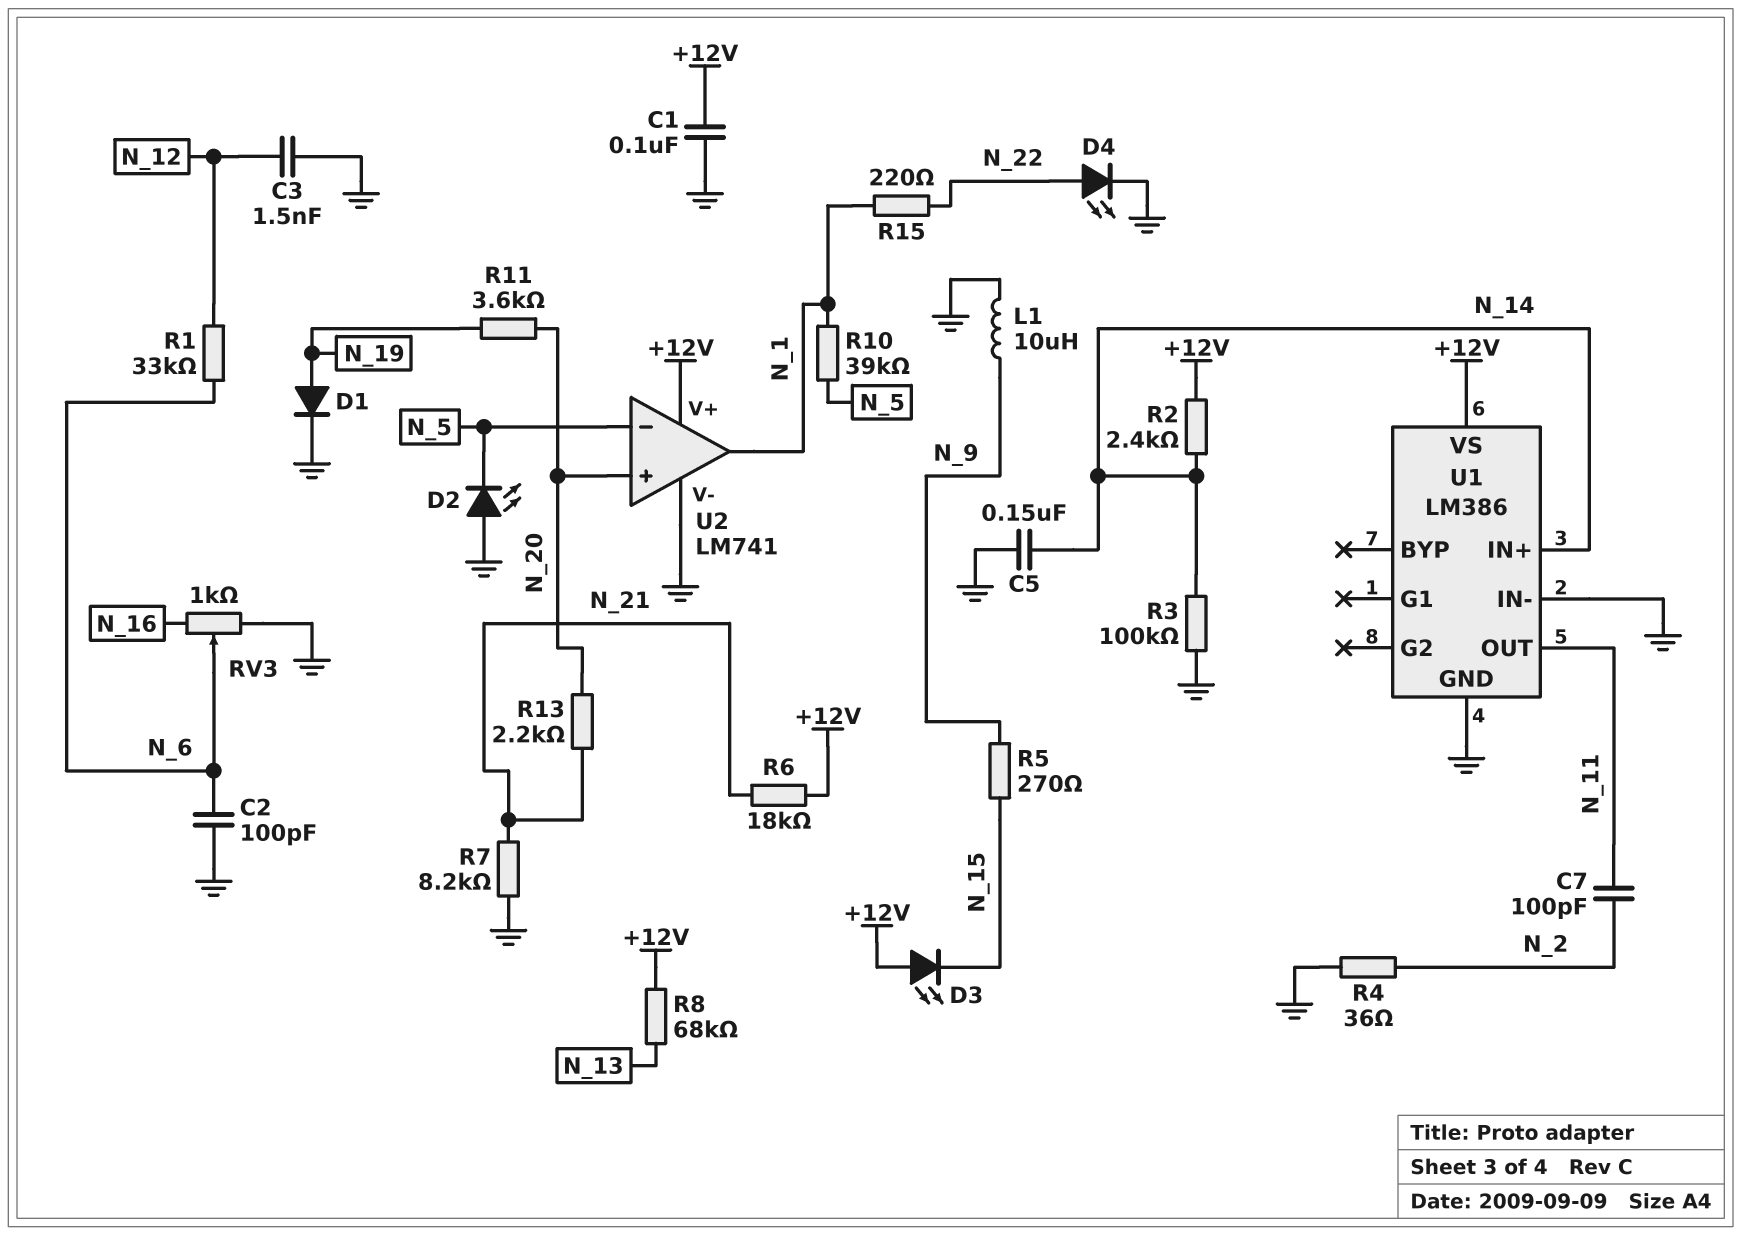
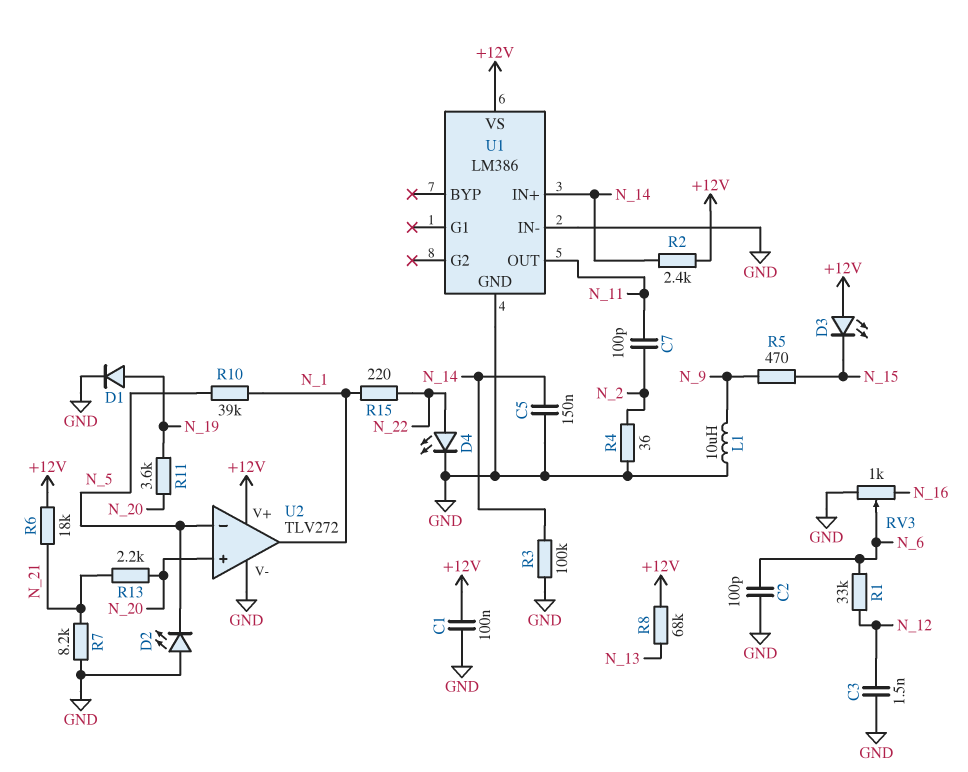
R5: 270 (N_9, N_15) -> 470 (N_9, N_15)
U2: LM741 -> TLV272

